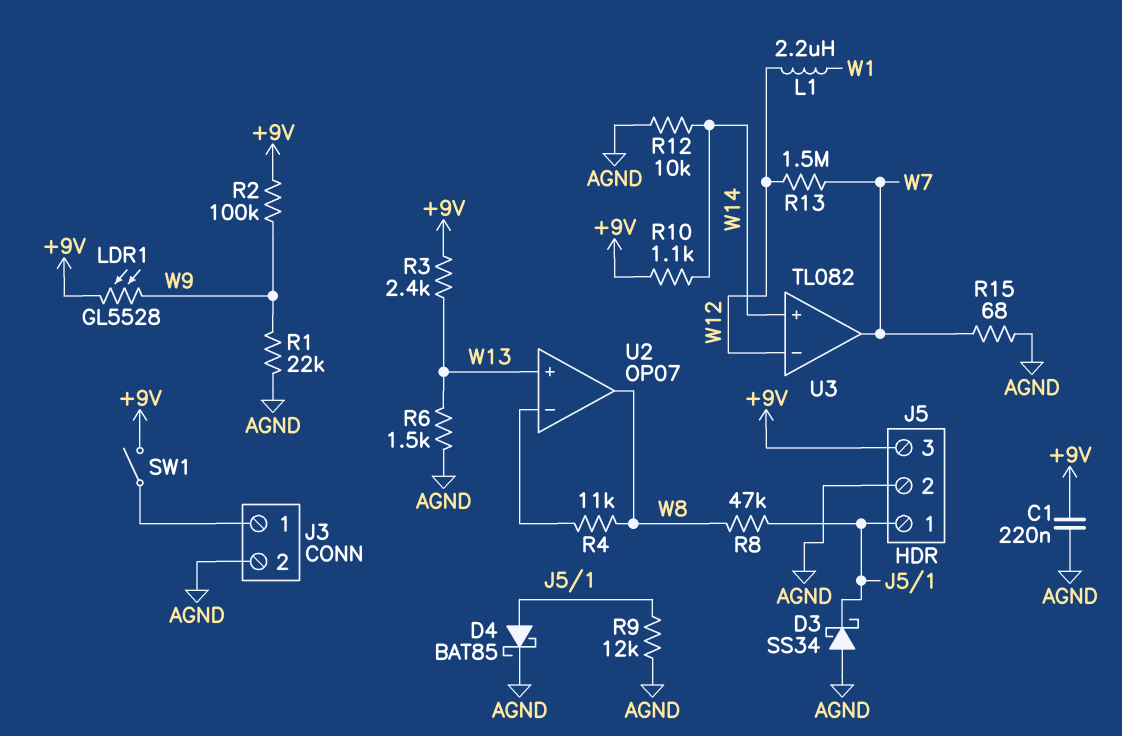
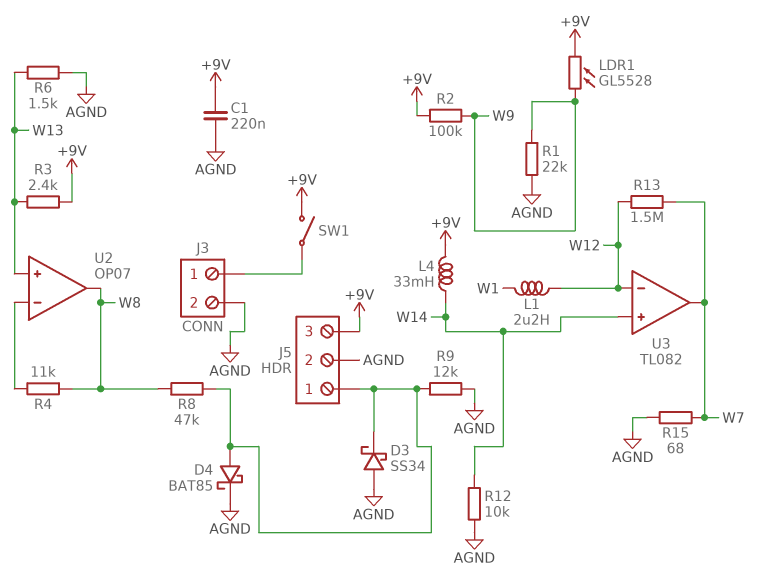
L4: none -> 33mH (+9V, W14)
R10: 1.1k (+9V, W14) -> none

